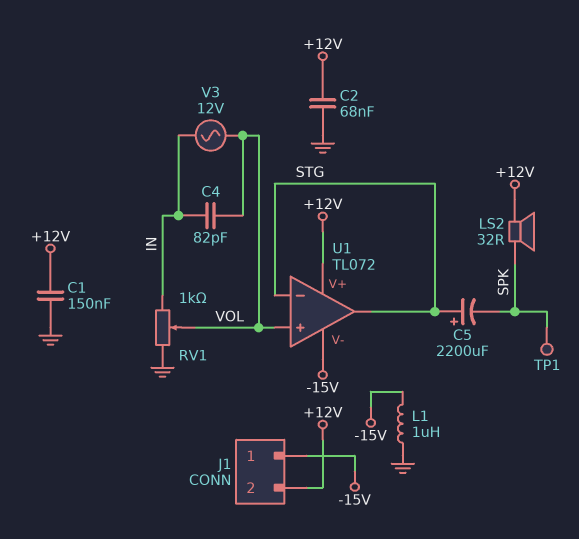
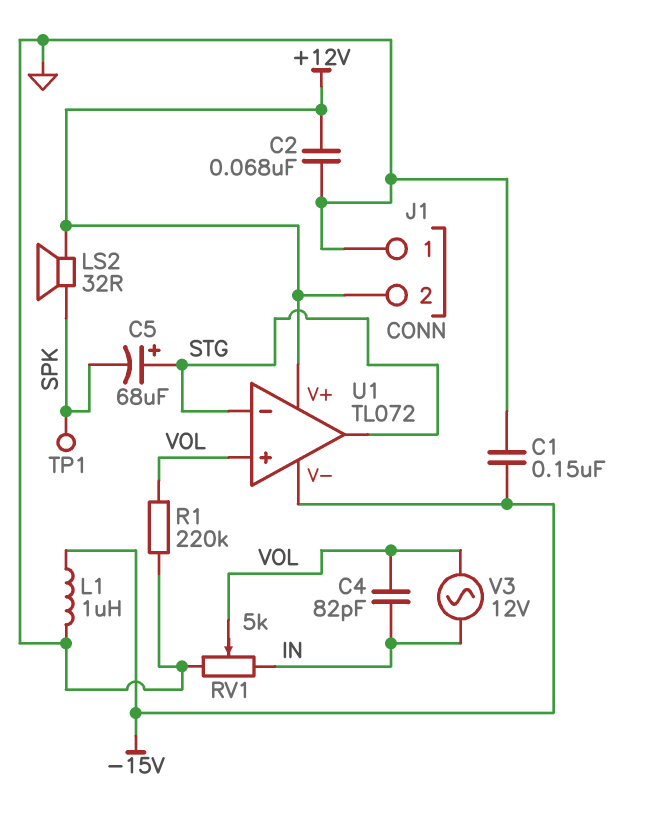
C1: 150nF (+12V, GND) -> 150nF (-15V, GND)
C5: 2200uF (plus STG, minus SPK) -> 68uF (plus STG, minus SPK)
J1 pin 1: -15V -> GND
R1: none -> 220k (GND, VOL)
RV1: 1k (GND, IN, wiper VOL) -> 5k (GND, IN, wiper VOL)

